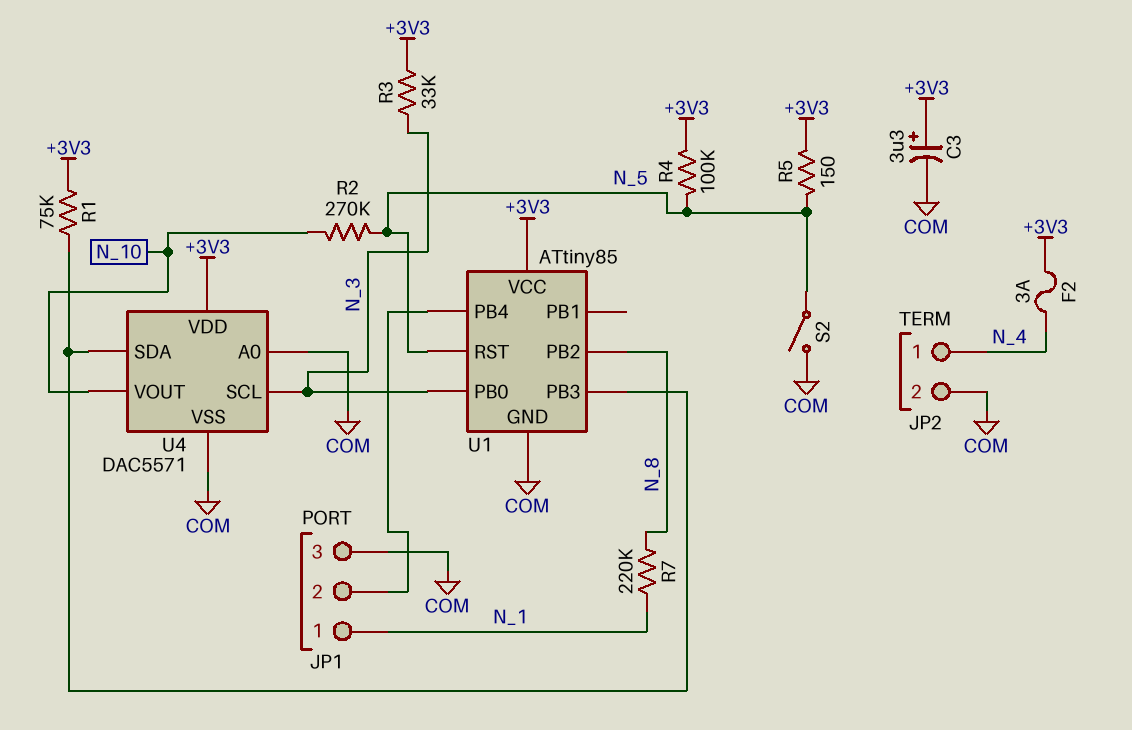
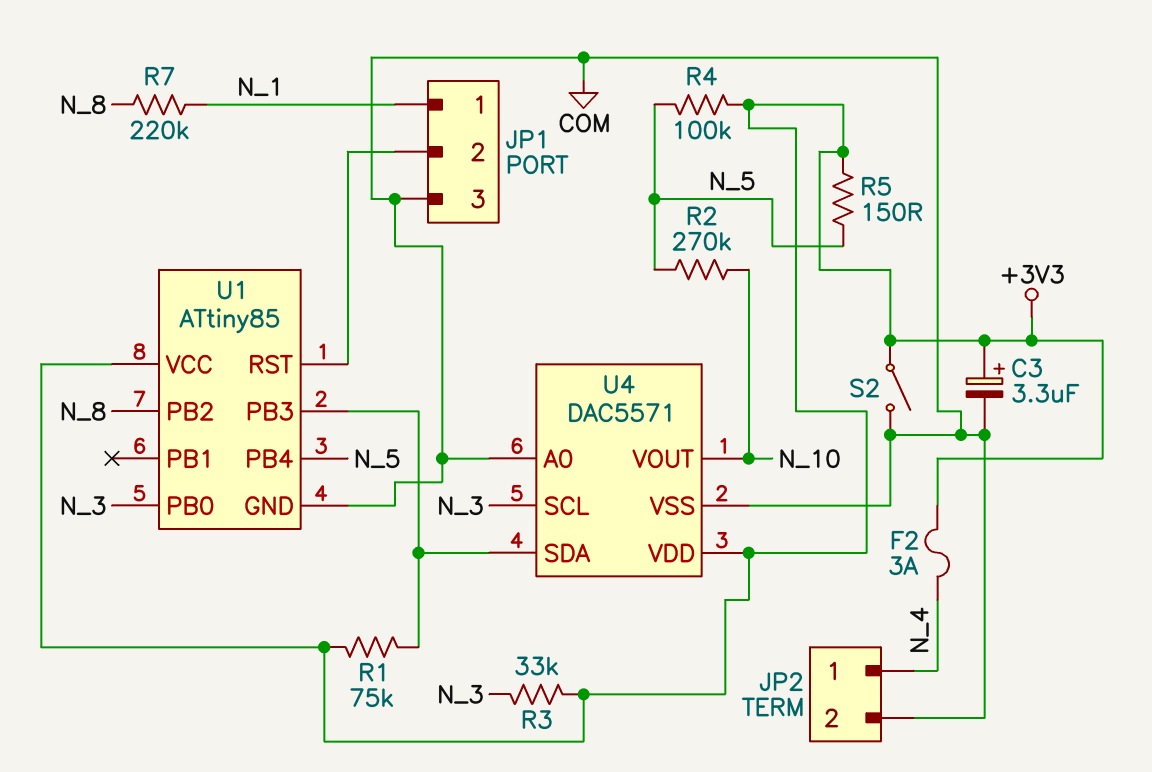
S2: switch (COM, N_5) -> switch (+3V3, COM)
U1 pin PB4: JP1/2 -> N_5
U1 pin RST: N_5 -> JP1/2

